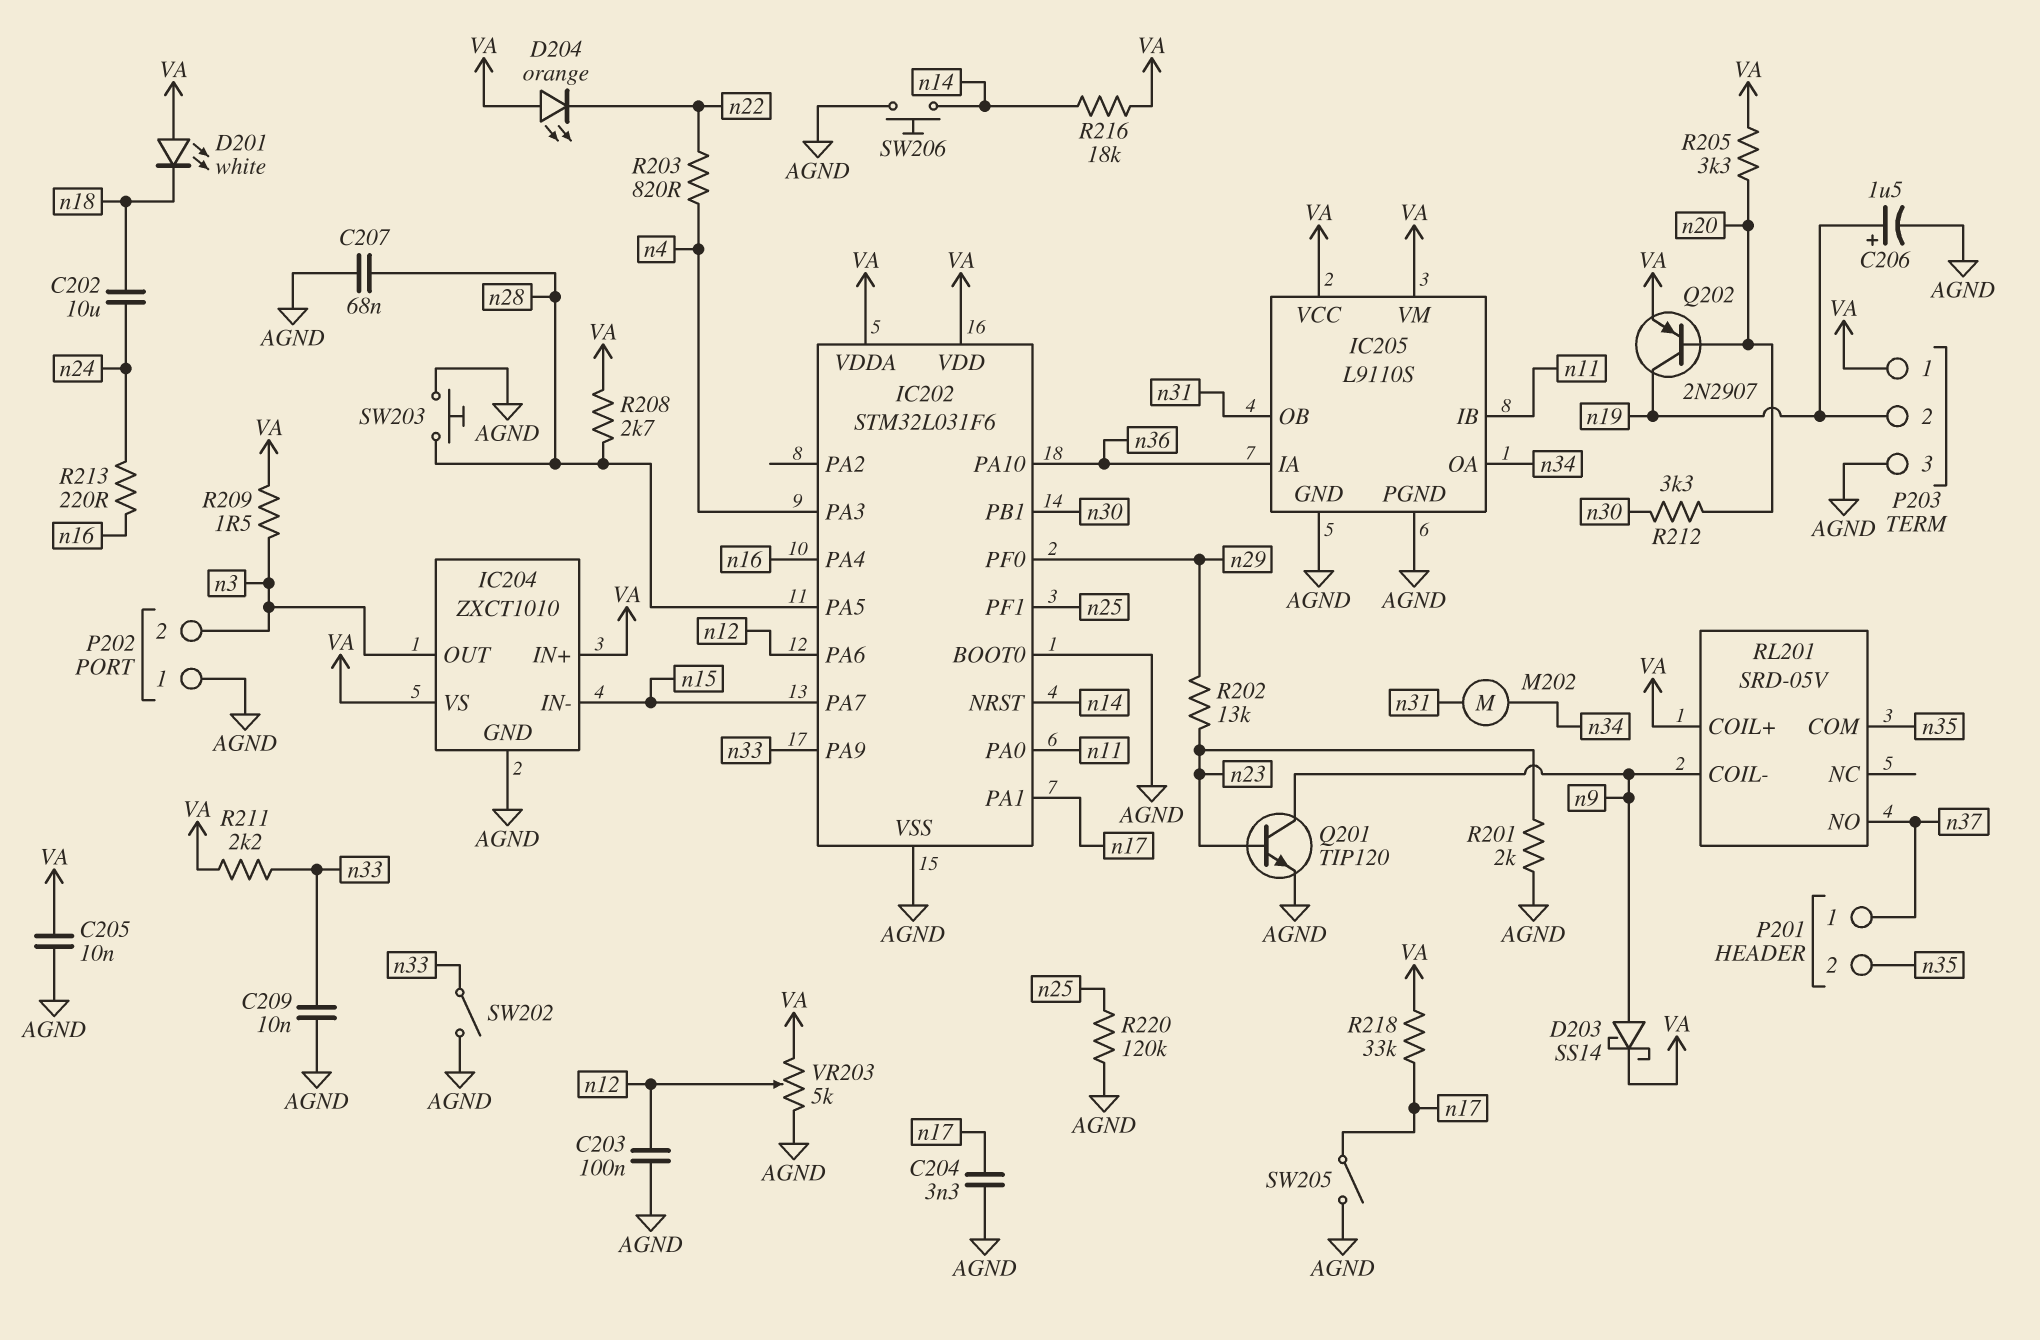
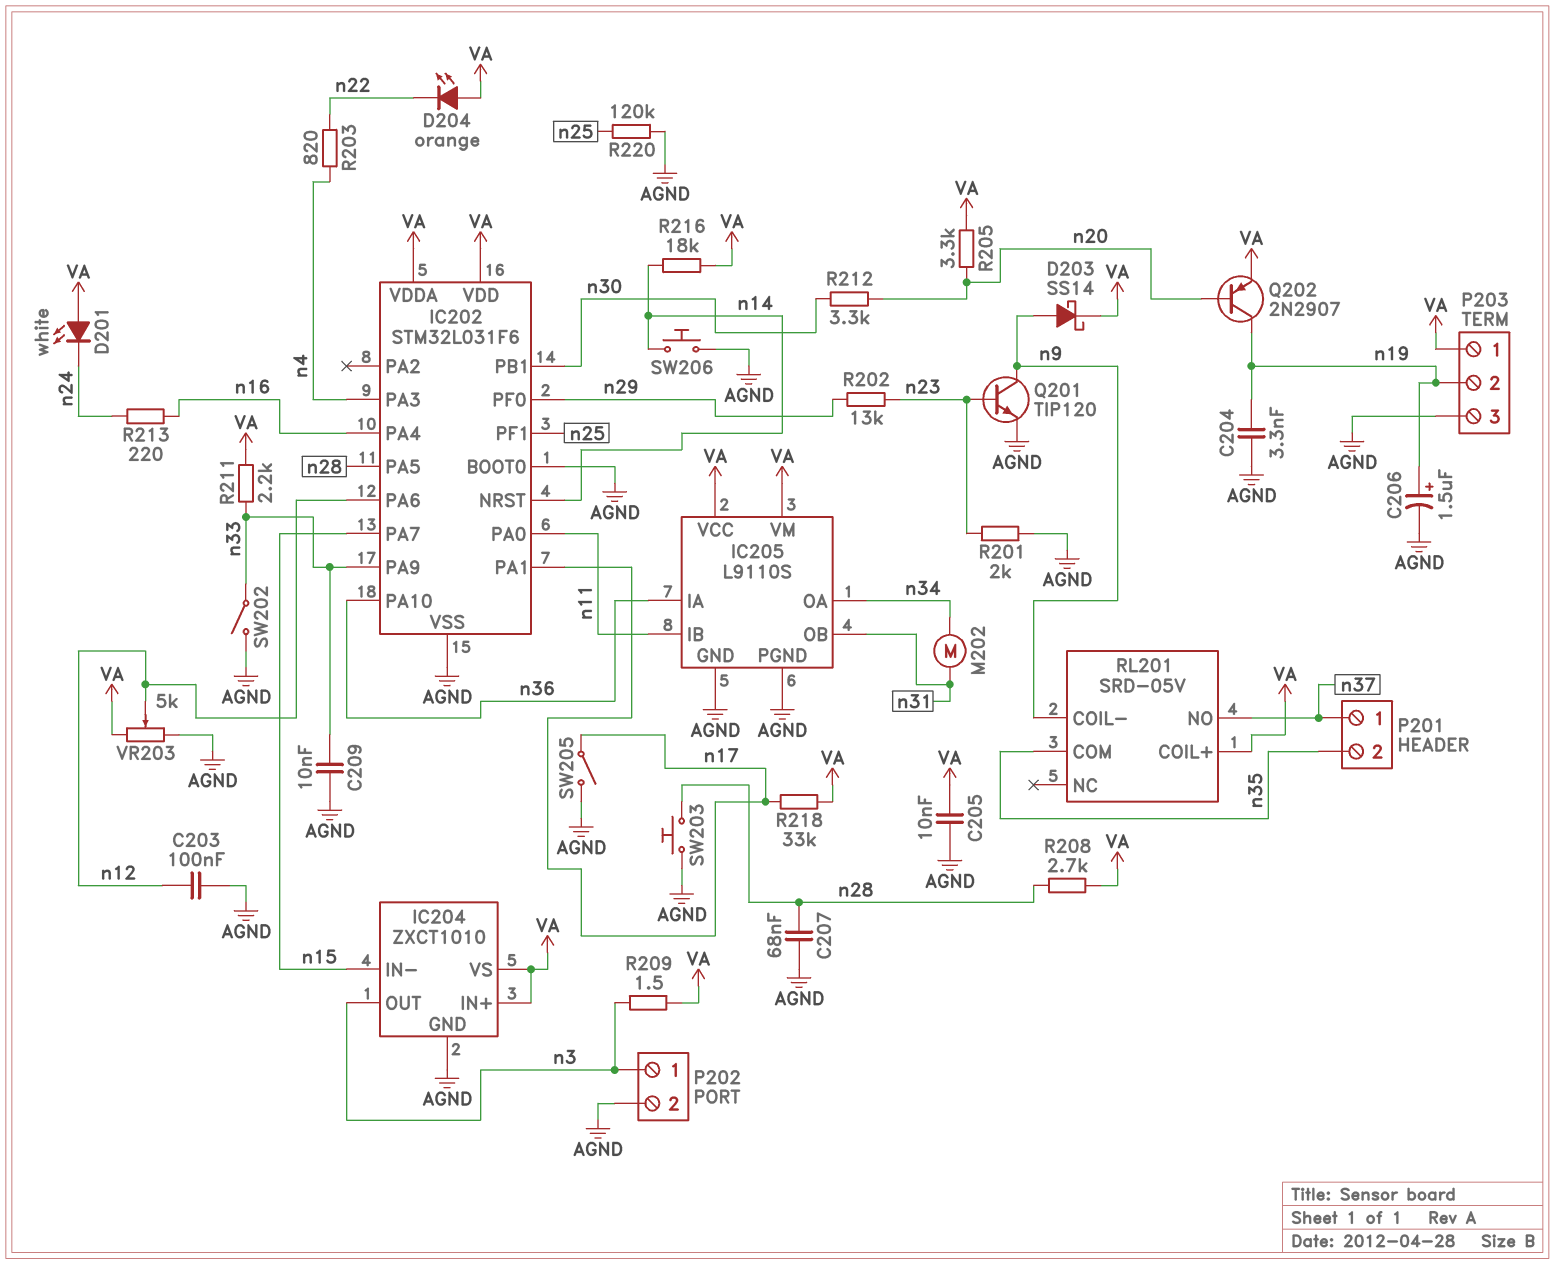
C202: 10uF (n18, n24) -> none
C204: 3.3nF (AGND, n17) -> 3.3nF (AGND, n19)
D201: LED white (A VA, K n18) -> LED white (A VA, K n24)
P202 pin 1: AGND -> n3
P202 pin 2: n3 -> AGND

